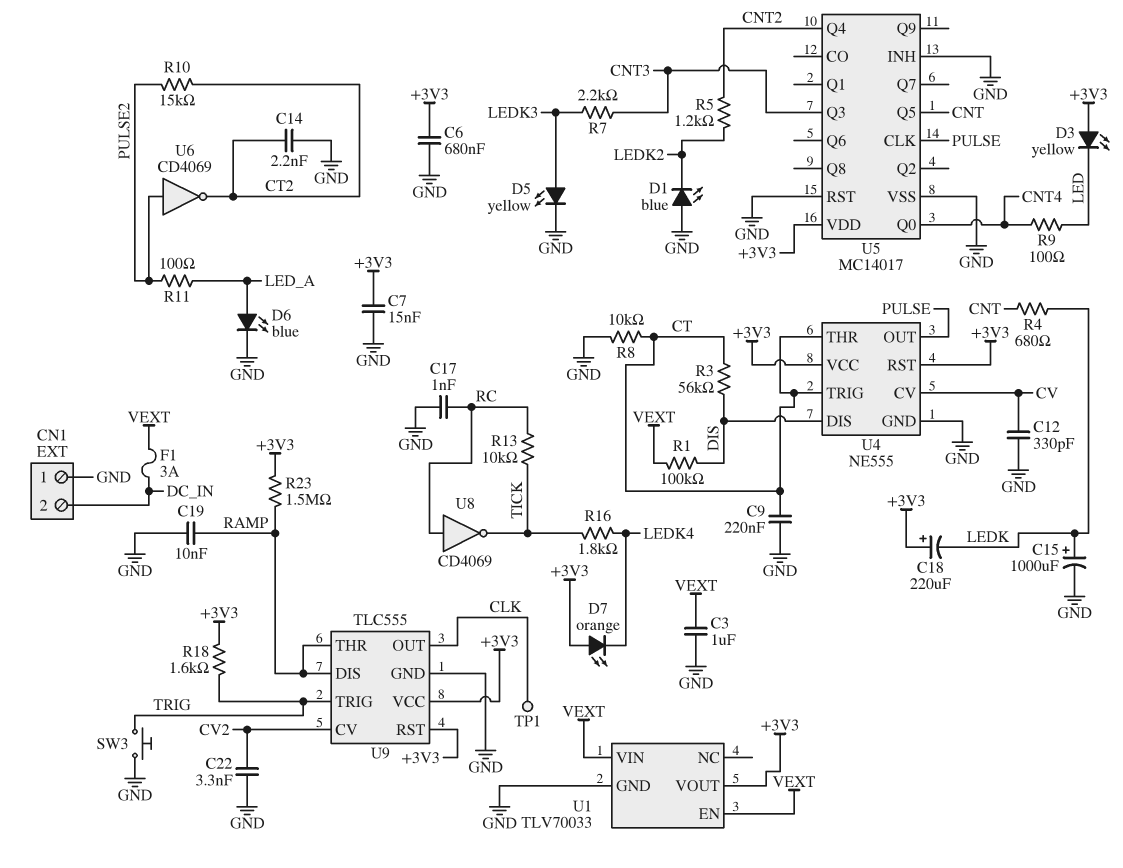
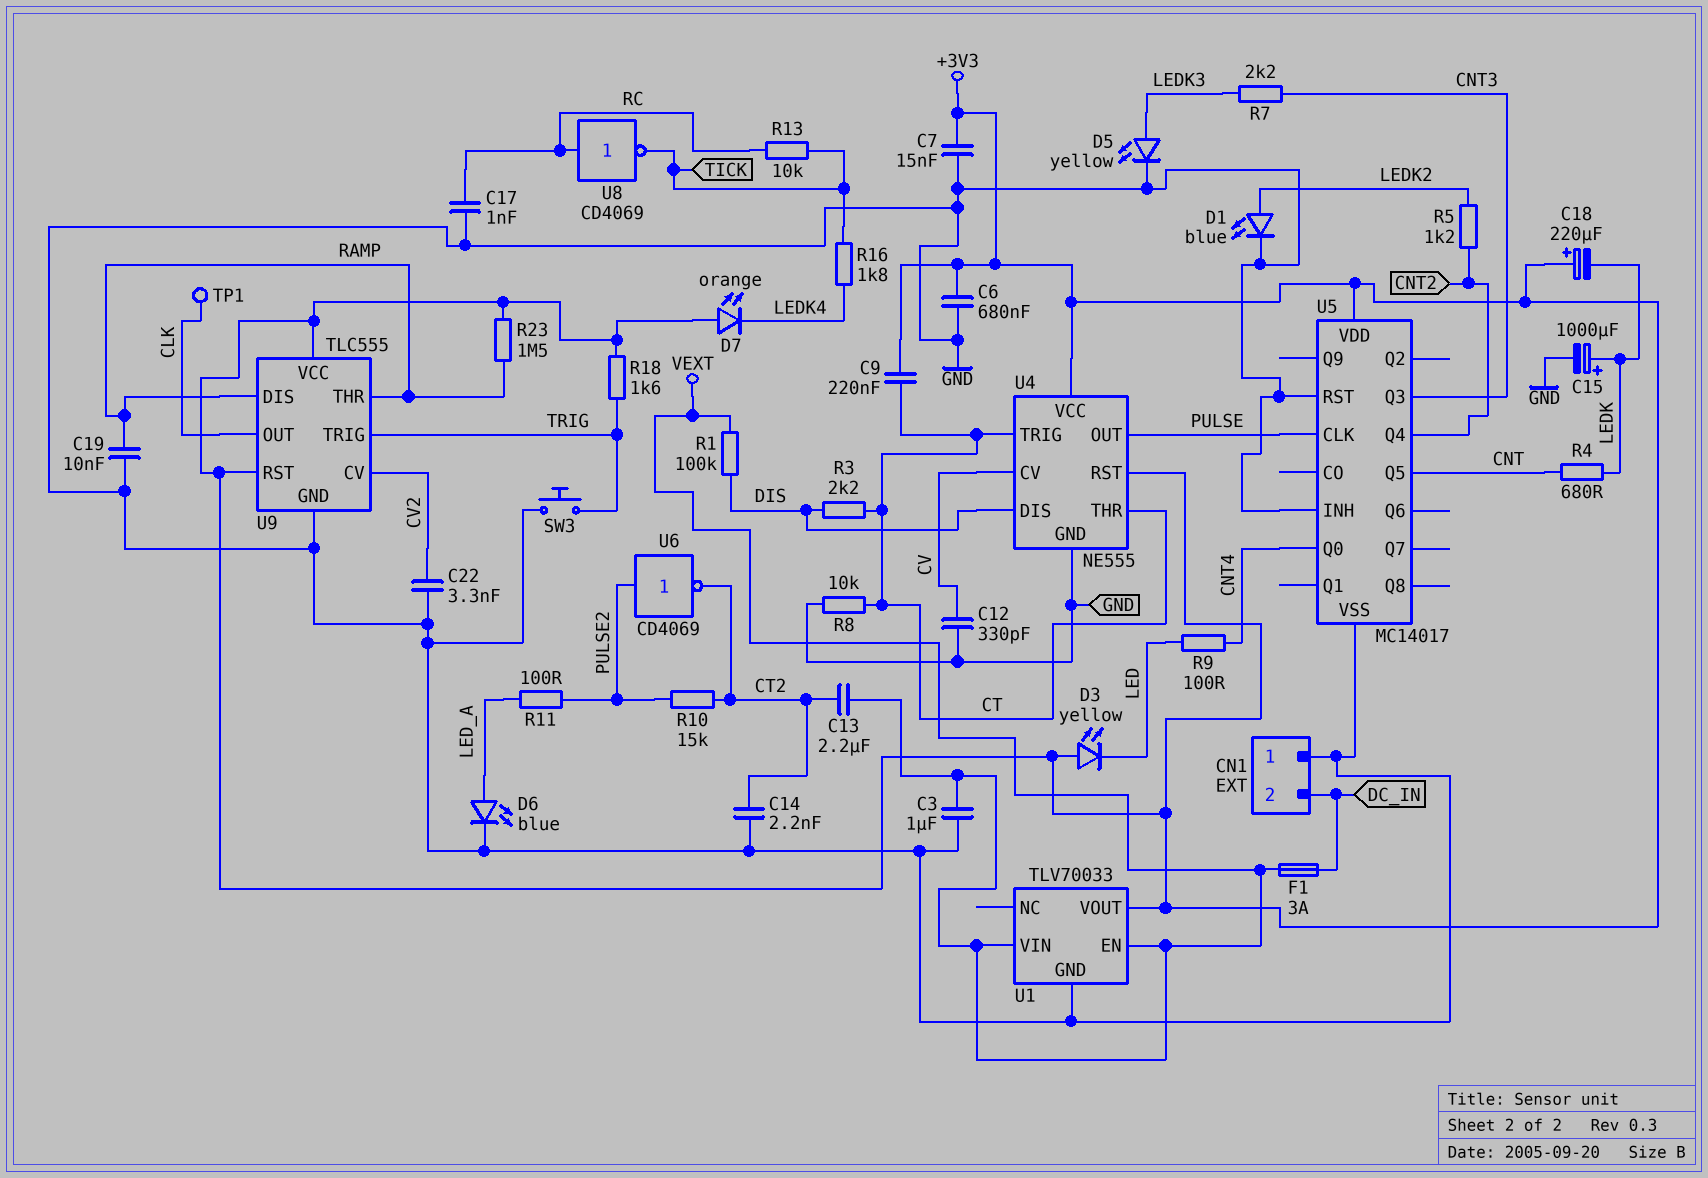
C9: 220nF (CT, GND) -> 220nF (+3V3, CT)
C13: none -> 2.2uF (CT2, VEXT)
D1: LED blue (A GND, K LEDK2) -> LED blue (A LEDK2, K GND)
R3: 56k (CT, DIS) -> 2.2k (CT, DIS)

